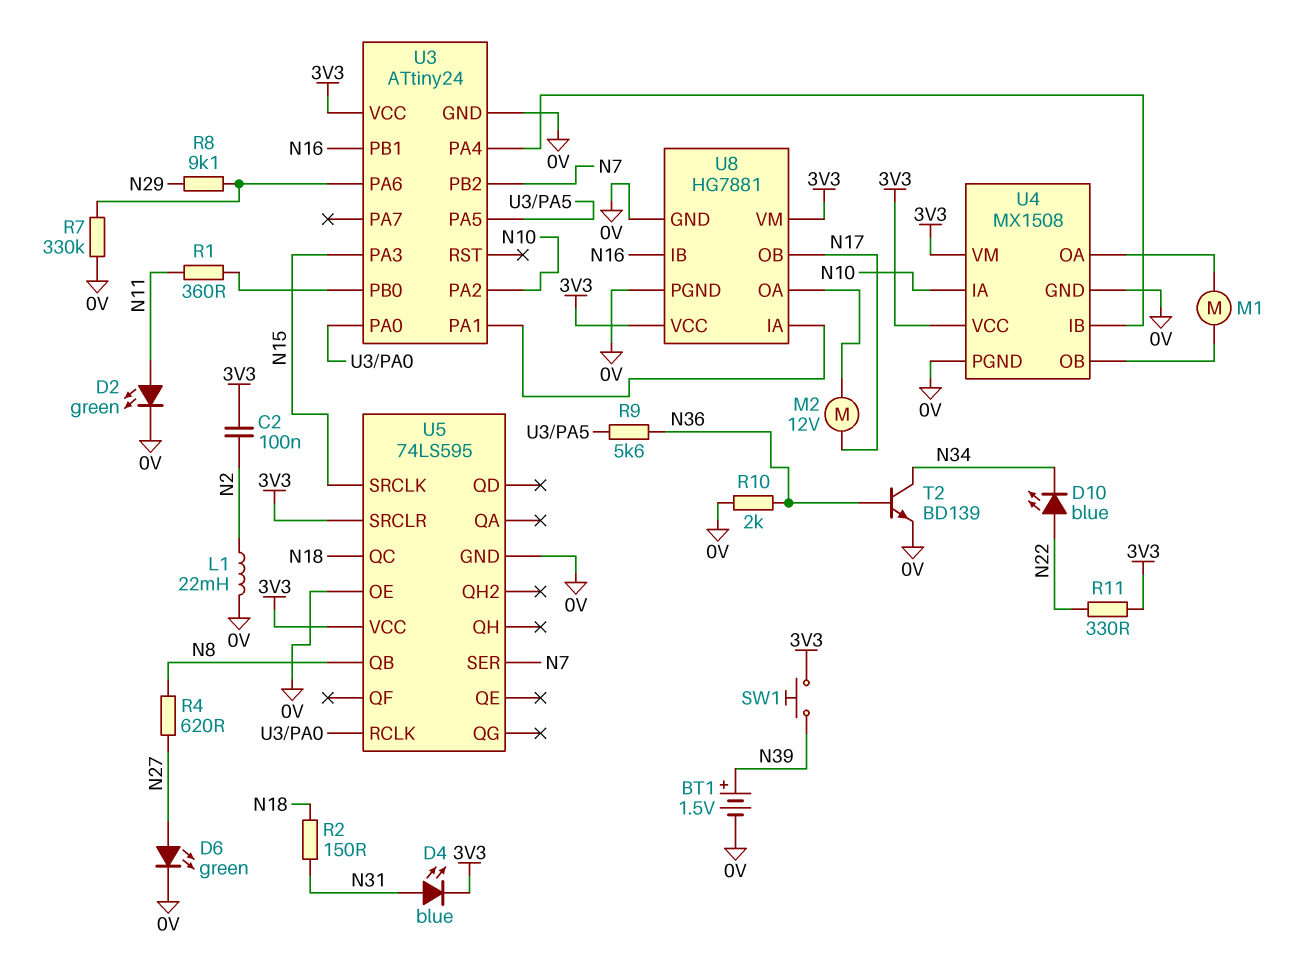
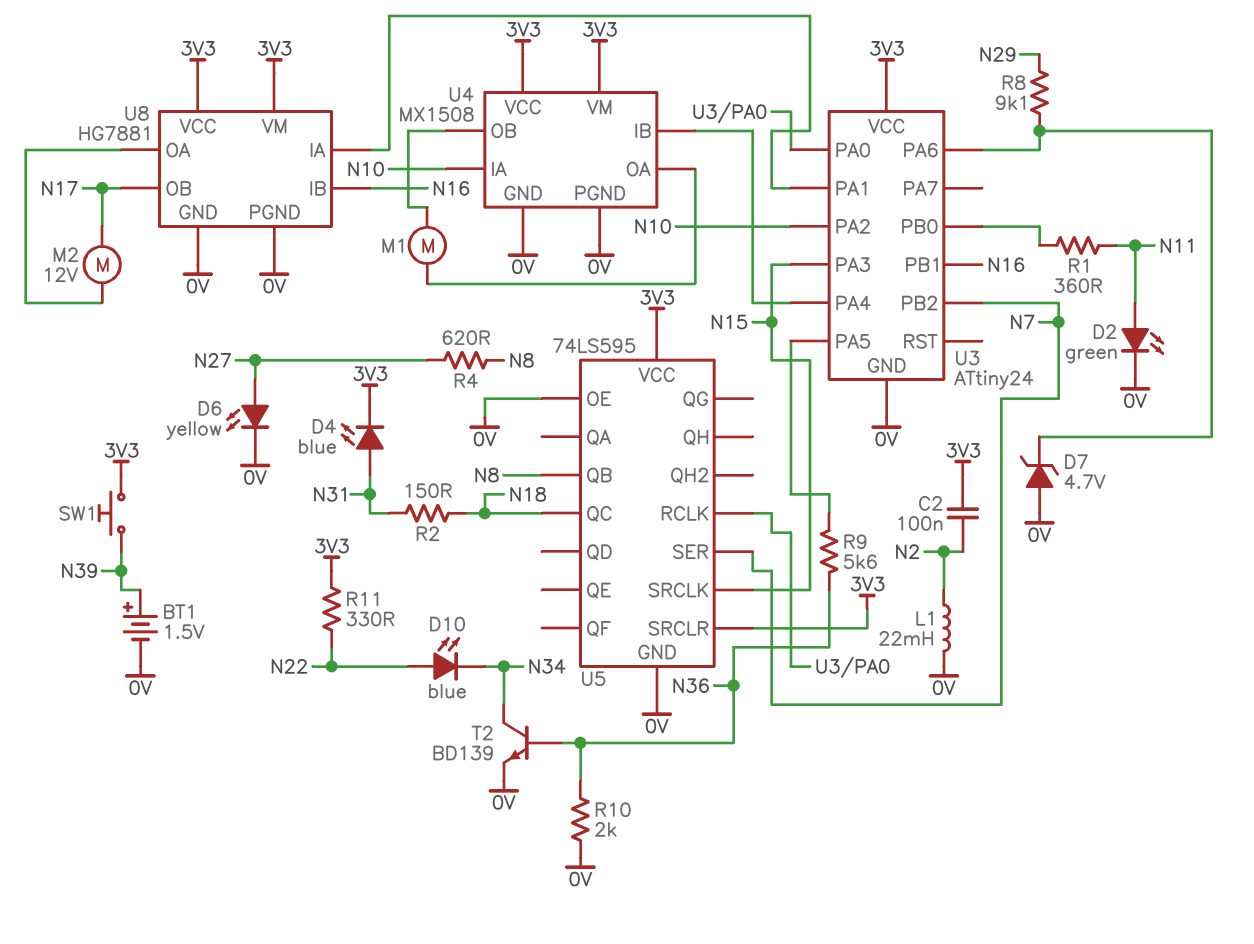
D6: LED green (A N27, K 0V) -> LED yellow (A N27, K 0V)
D7: none -> zener 4.7V (A 0V, K U3/PA6)
R7: 330k (0V, U3/PA6) -> none

